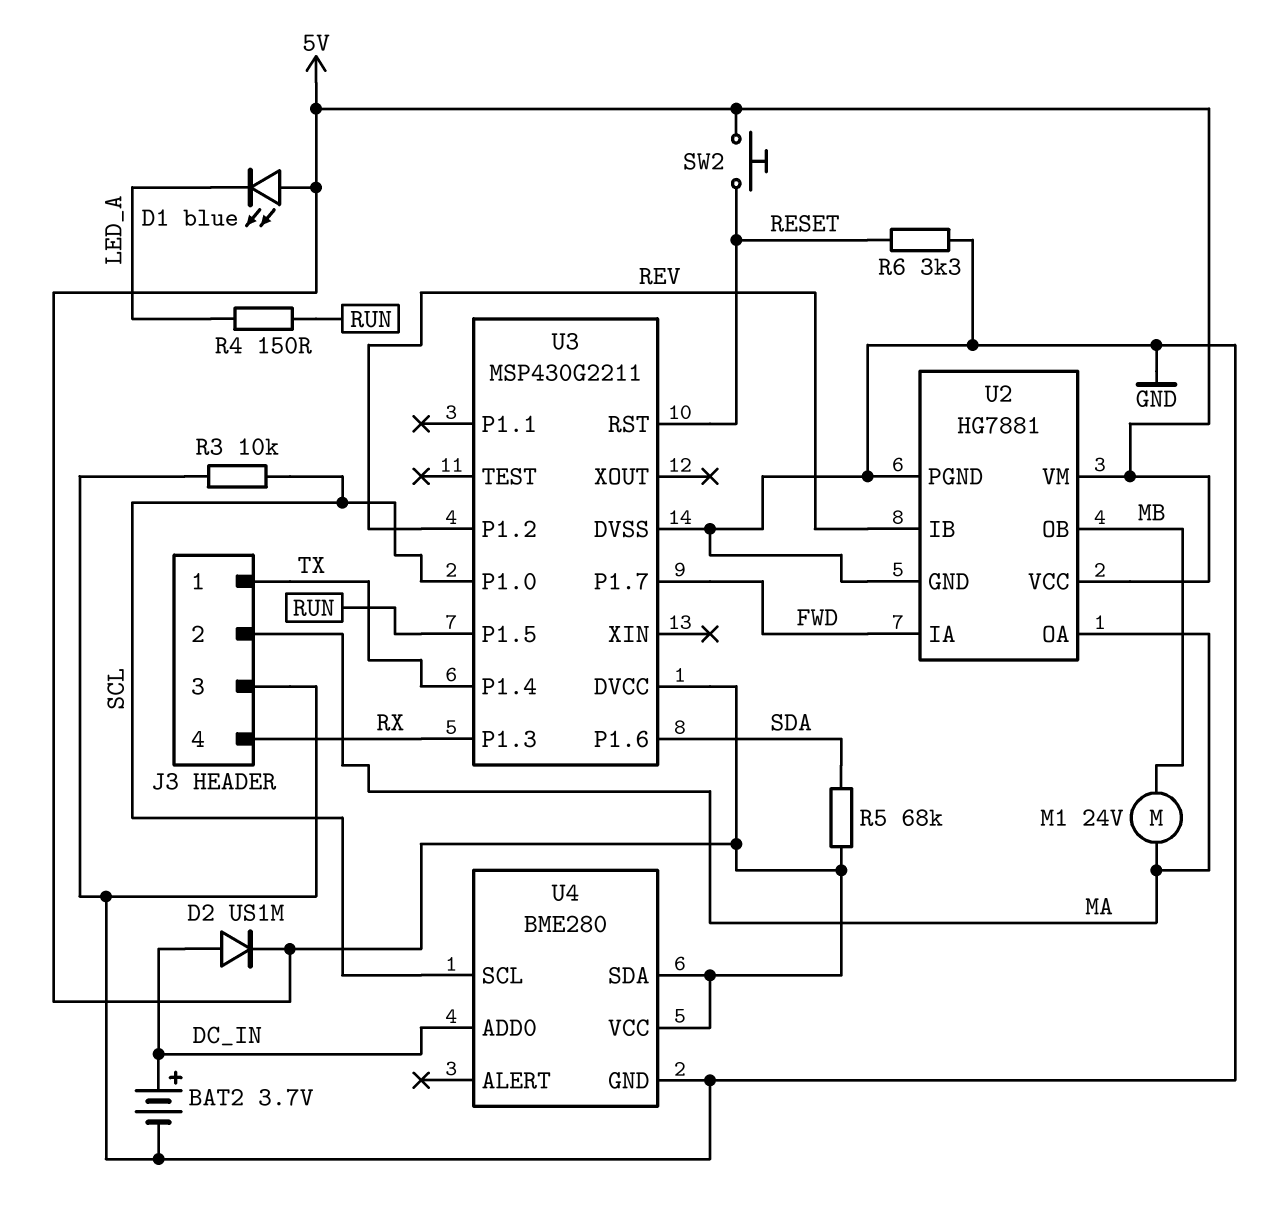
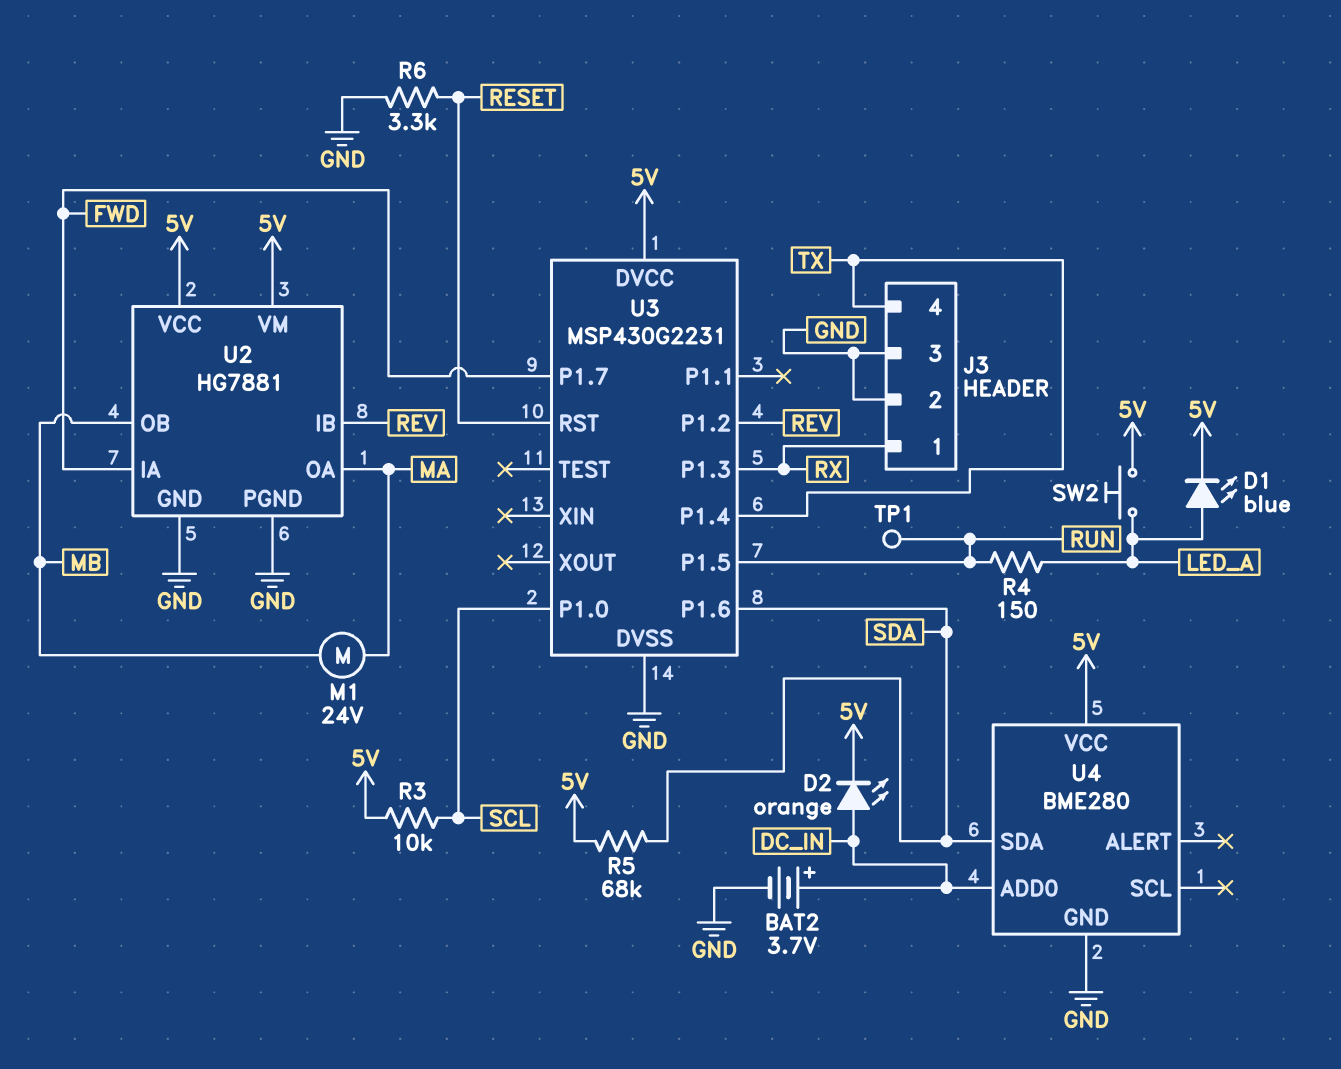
D1: LED blue (A 5V, K LED_A) -> LED blue (A LED_A, K 5V)
D2: diode US1M (A DC_IN, K 5V) -> LED orange (A DC_IN, K 5V)
J3 pin 1: TX -> RX
J3 pin 2: MA -> GND
J3 pin 4: RX -> TX
R3: 10k (GND, SCL) -> 10k (5V, SCL)
SW2: button (5V, RESET) -> button (5V, LED_A)
TP1: none -> test point (RUN)
U3: MSP430G2211 -> MSP430G2231
U4 pin SCL: SCL -> none
U4 pin SDA: 5V -> SDA

